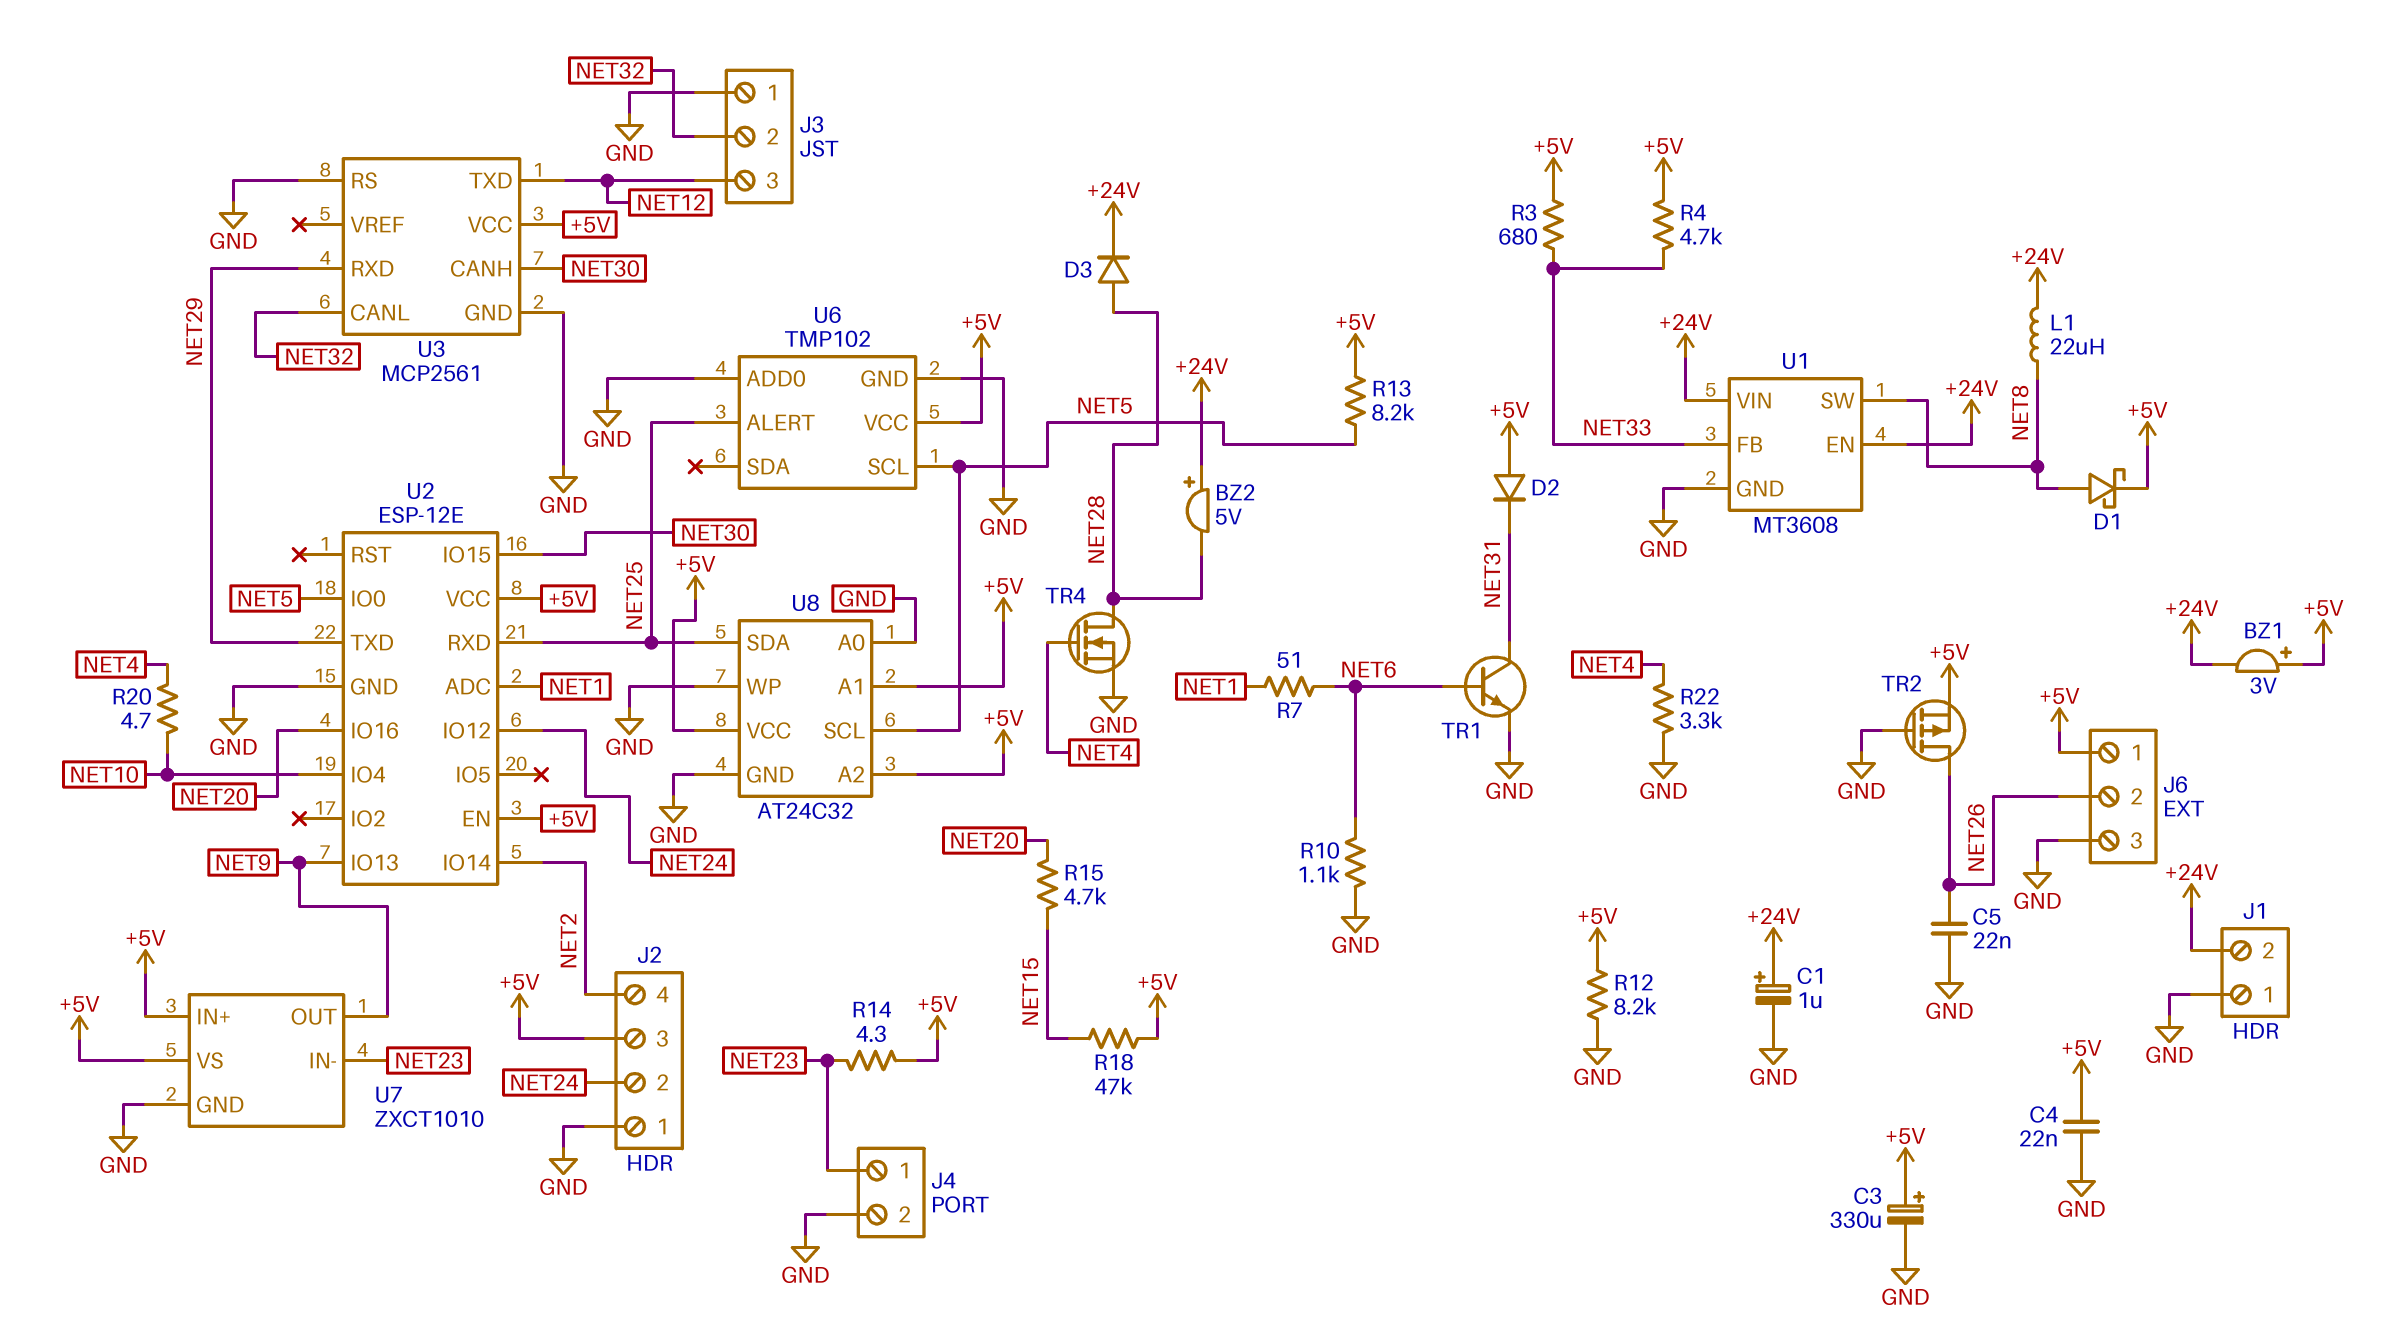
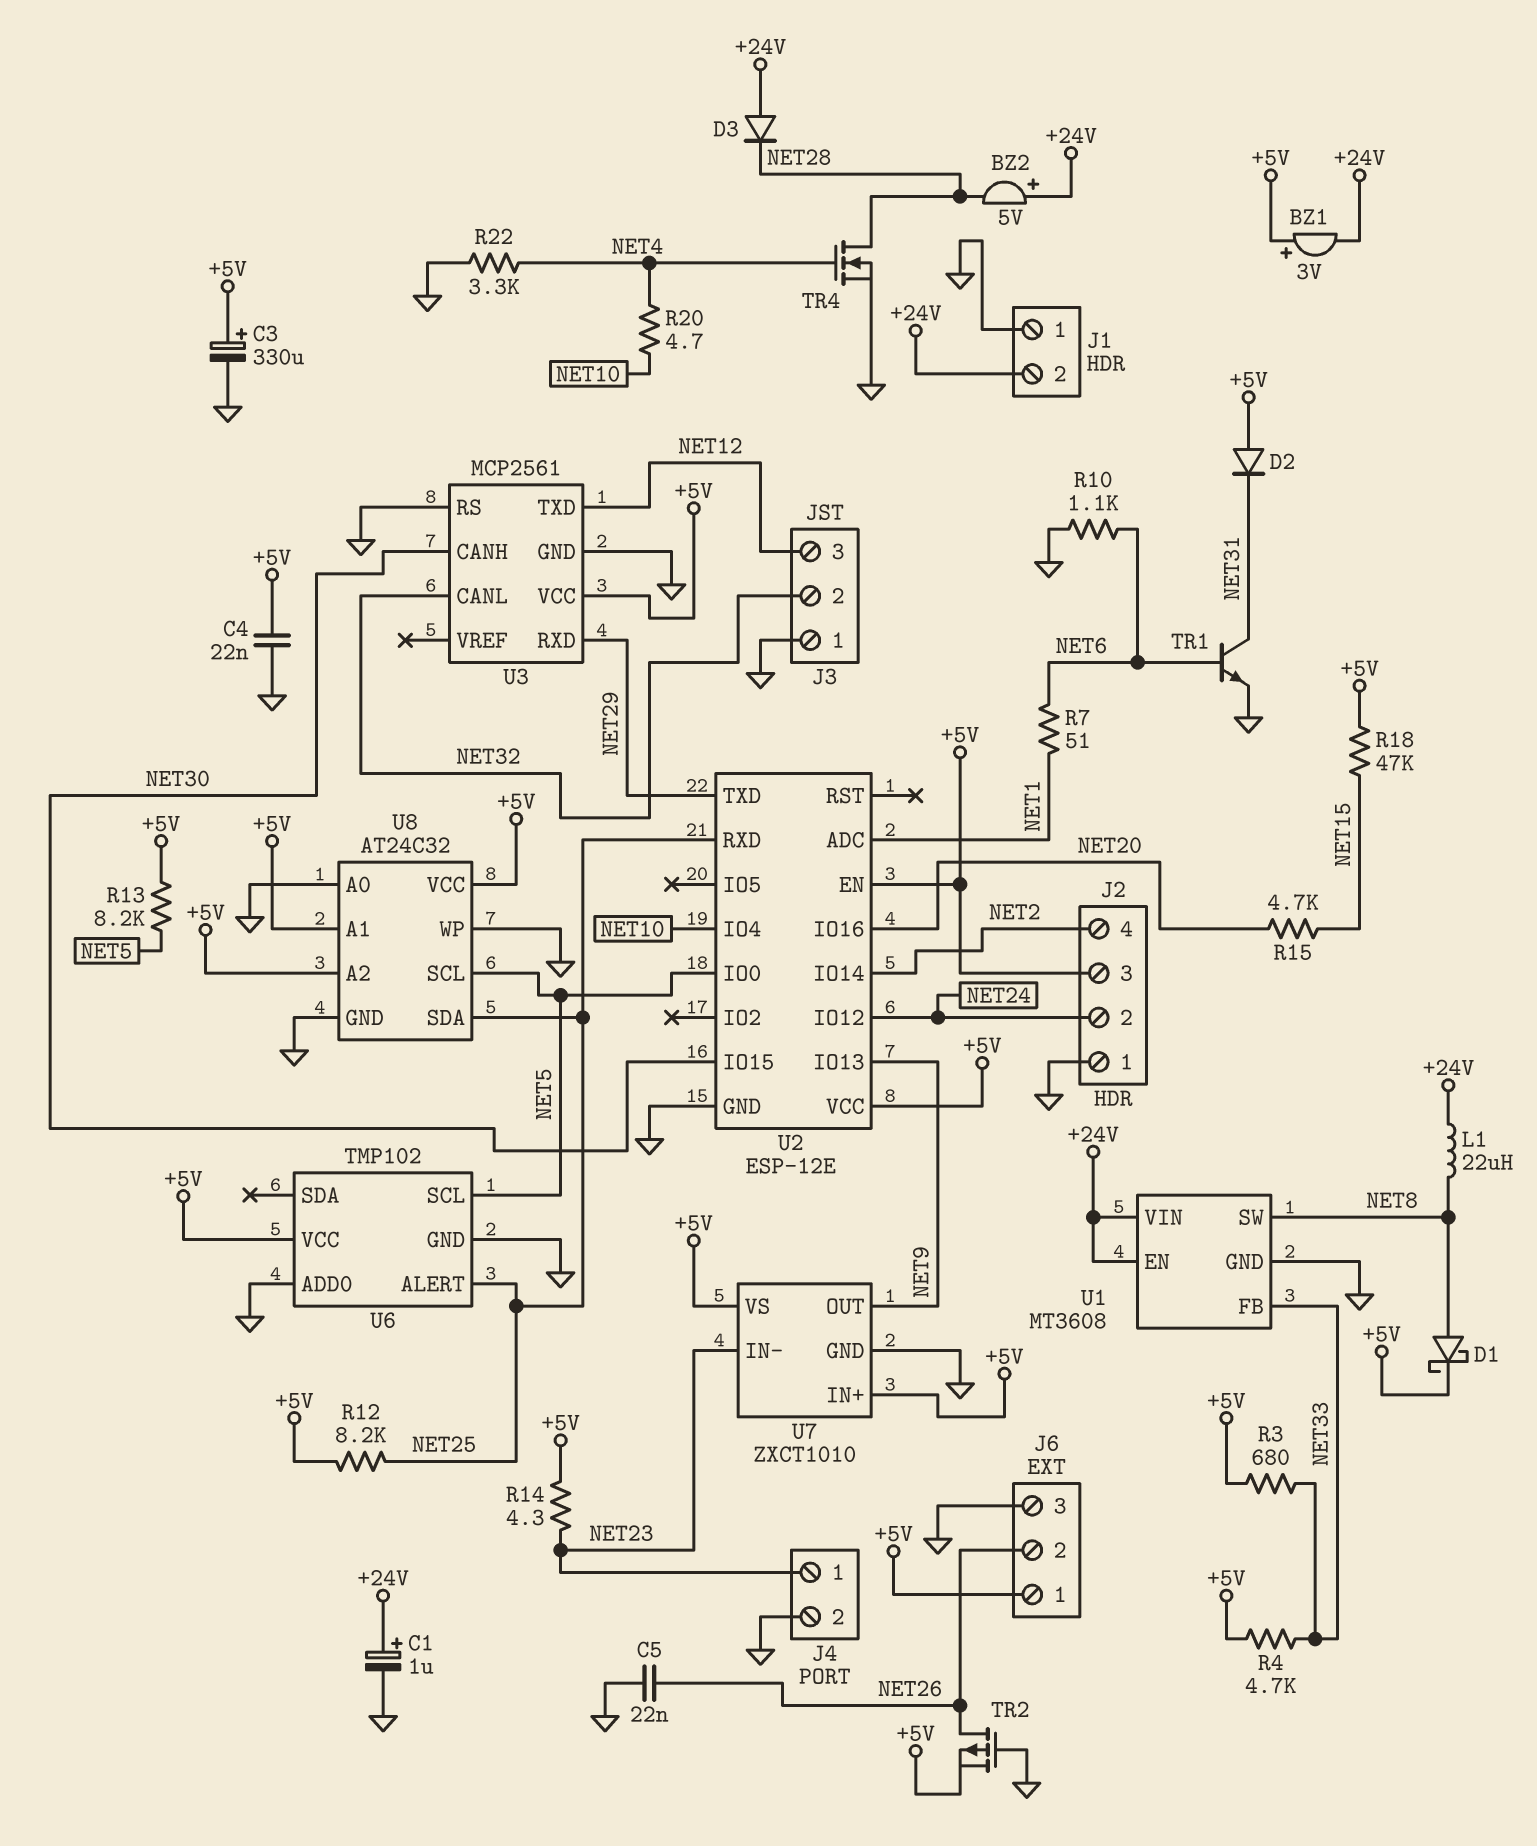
D3: diode (A NET28, K +24V) -> diode (A +24V, K NET28)
R12: 8.2k (+5V, GND) -> 8.2k (+5V, NET25)

